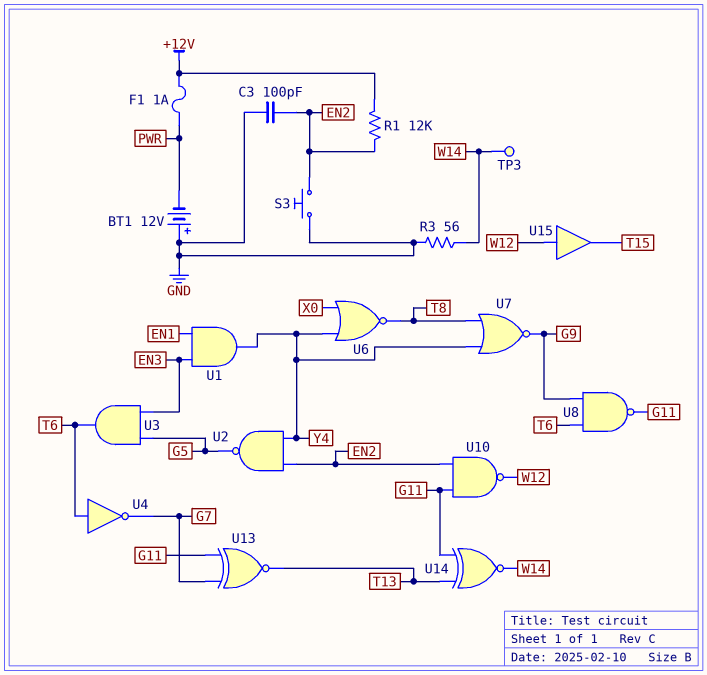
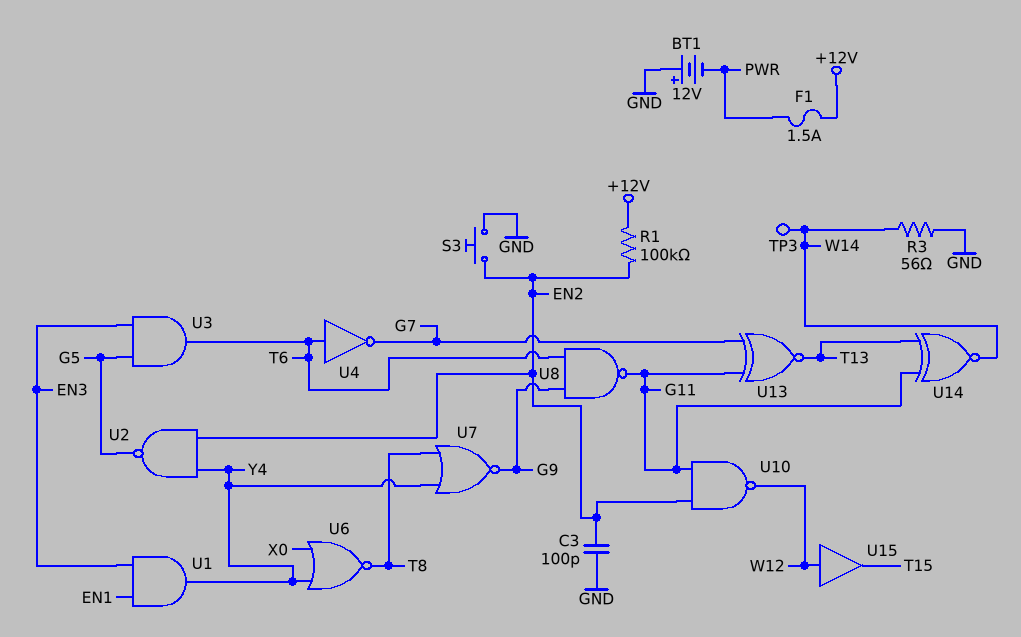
F1: 1A (+12V, PWR) -> 1.5A (+12V, PWR)
R1: 12k (+12V, EN2) -> 100k (+12V, EN2)

